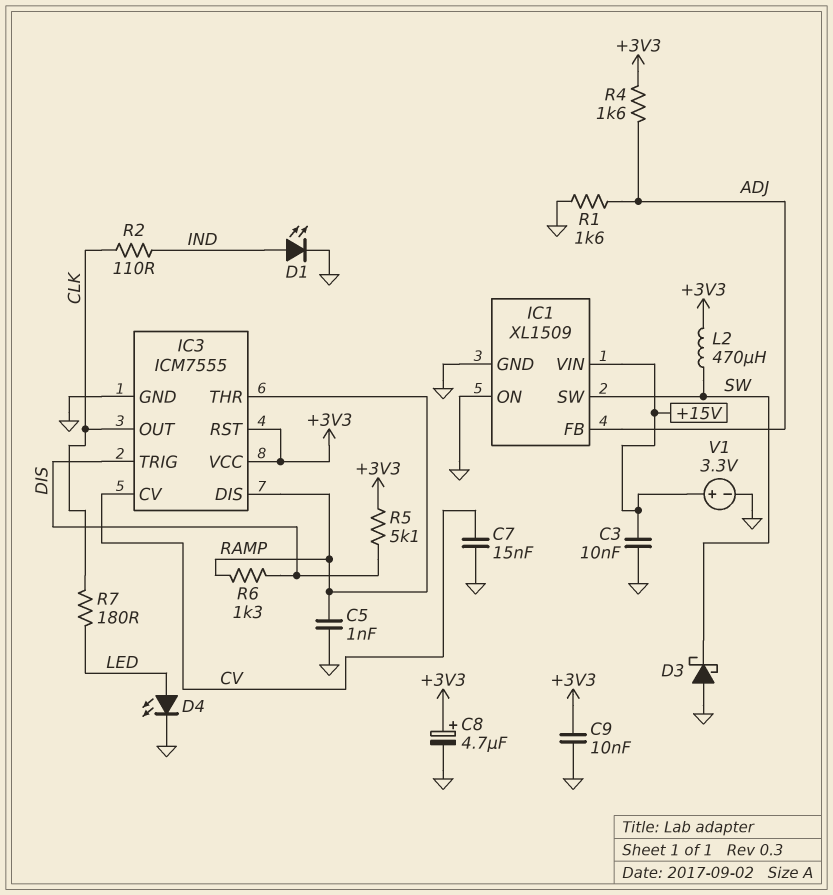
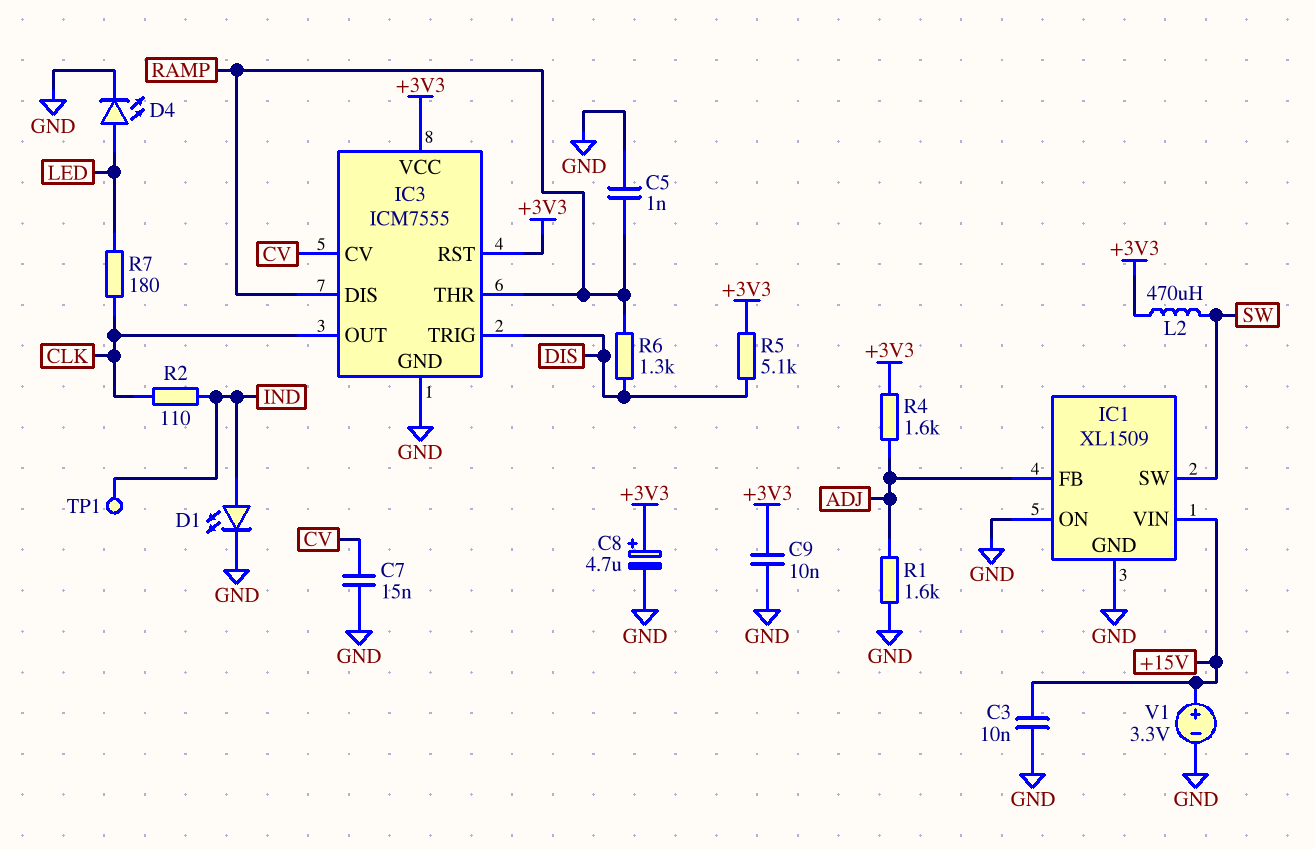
D3: schottky (A GND, K SW) -> none
TP1: none -> test point (IND)

